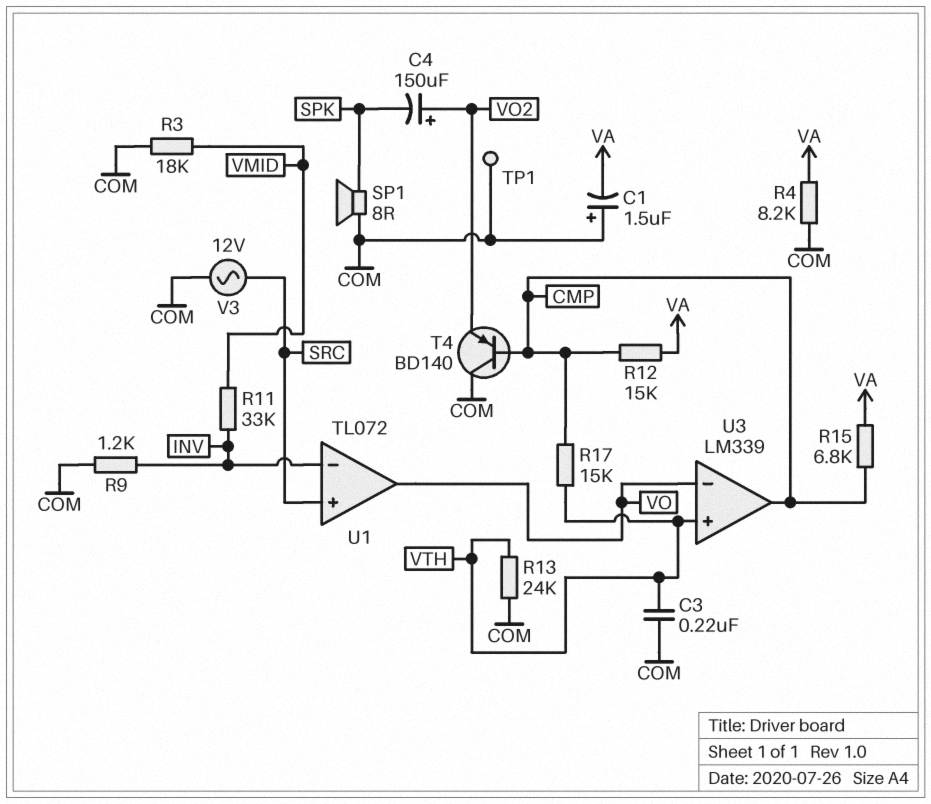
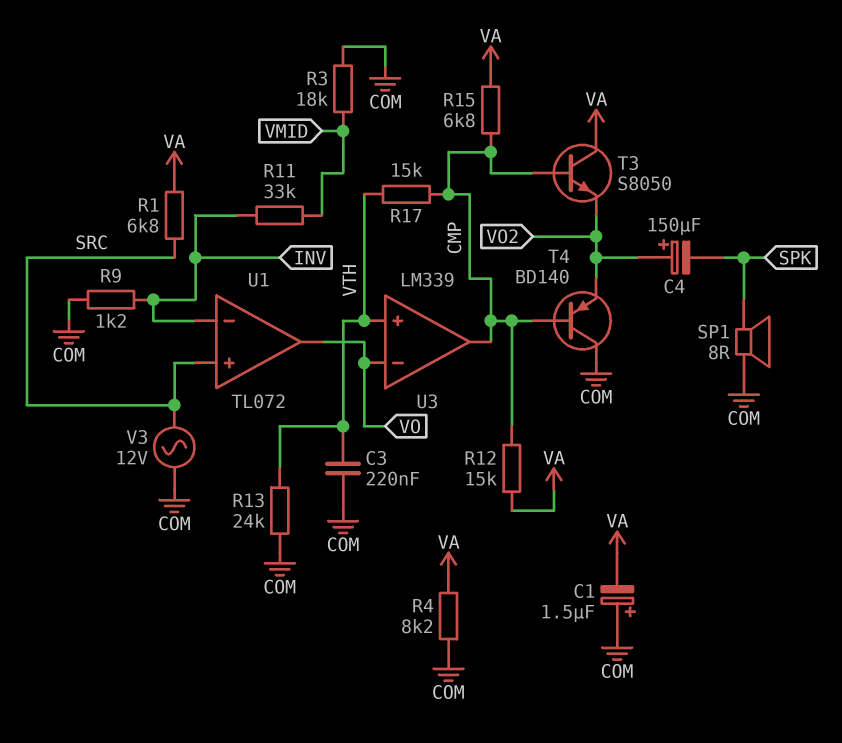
R1: none -> 6.8k (SRC, VA)
T3: none -> NPN S8050 (B CMP, C VA, E VO2)
TP1: test point (COM) -> none

